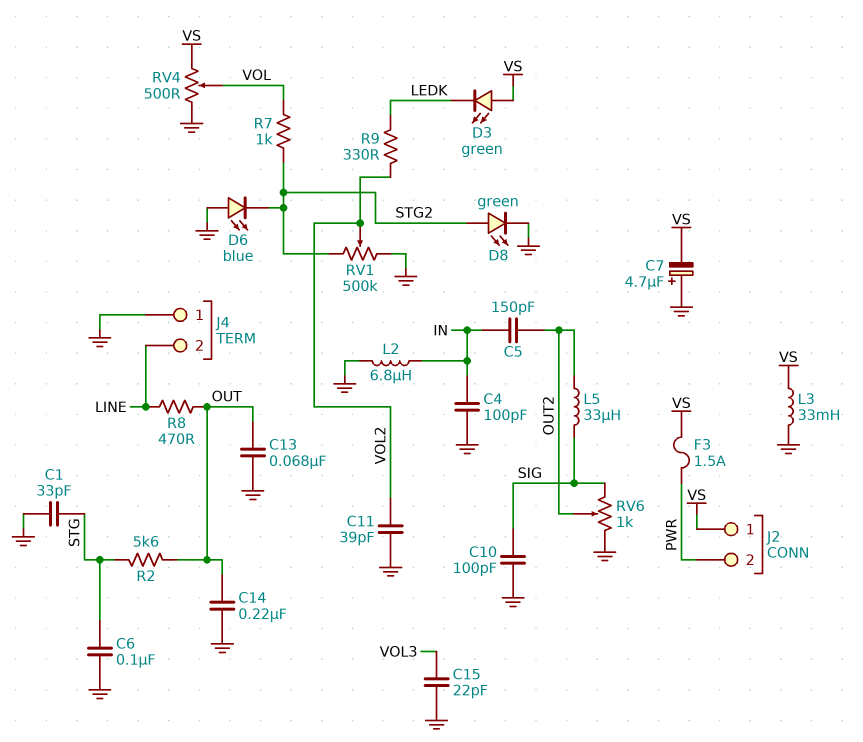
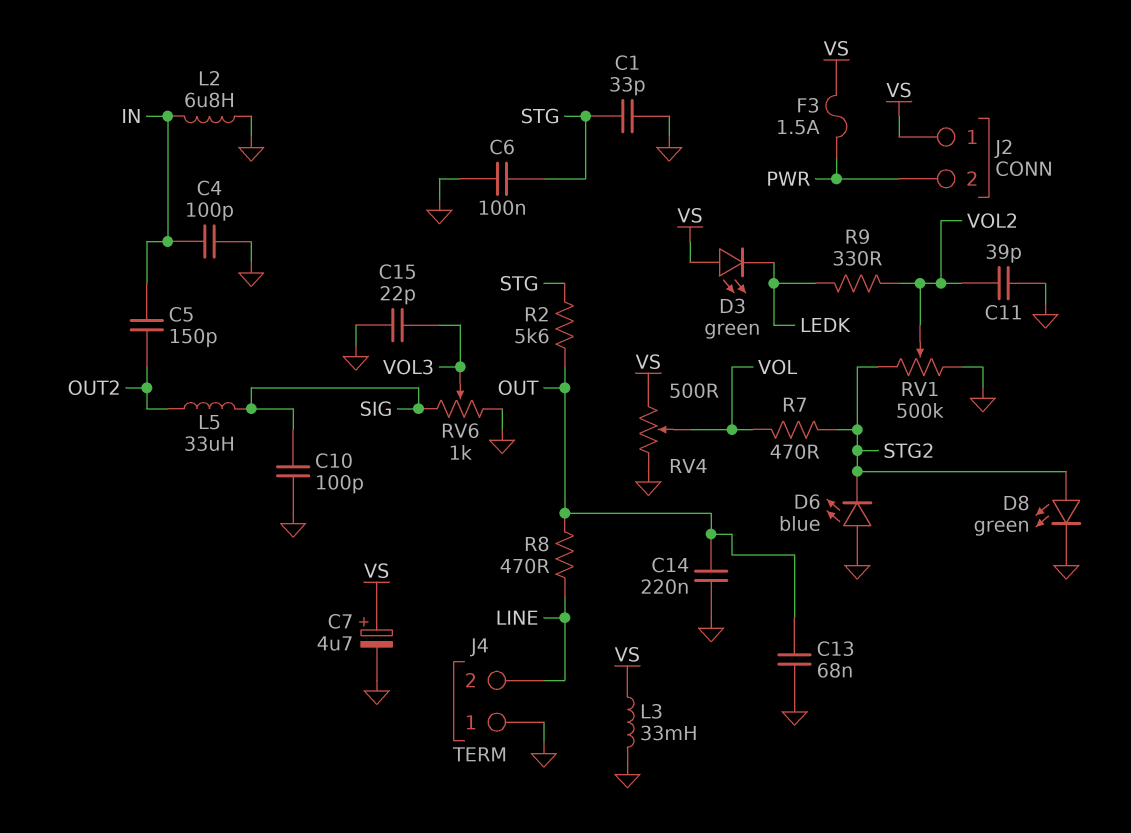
C7: 4.7uF (plus GND, minus VS) -> 4.7uF (plus VS, minus GND)
R7: 1k (STG2, VOL) -> 470 (STG2, VOL)
RV6: 1k (GND, SIG, wiper OUT2) -> 1k (GND, SIG, wiper VOL3)

